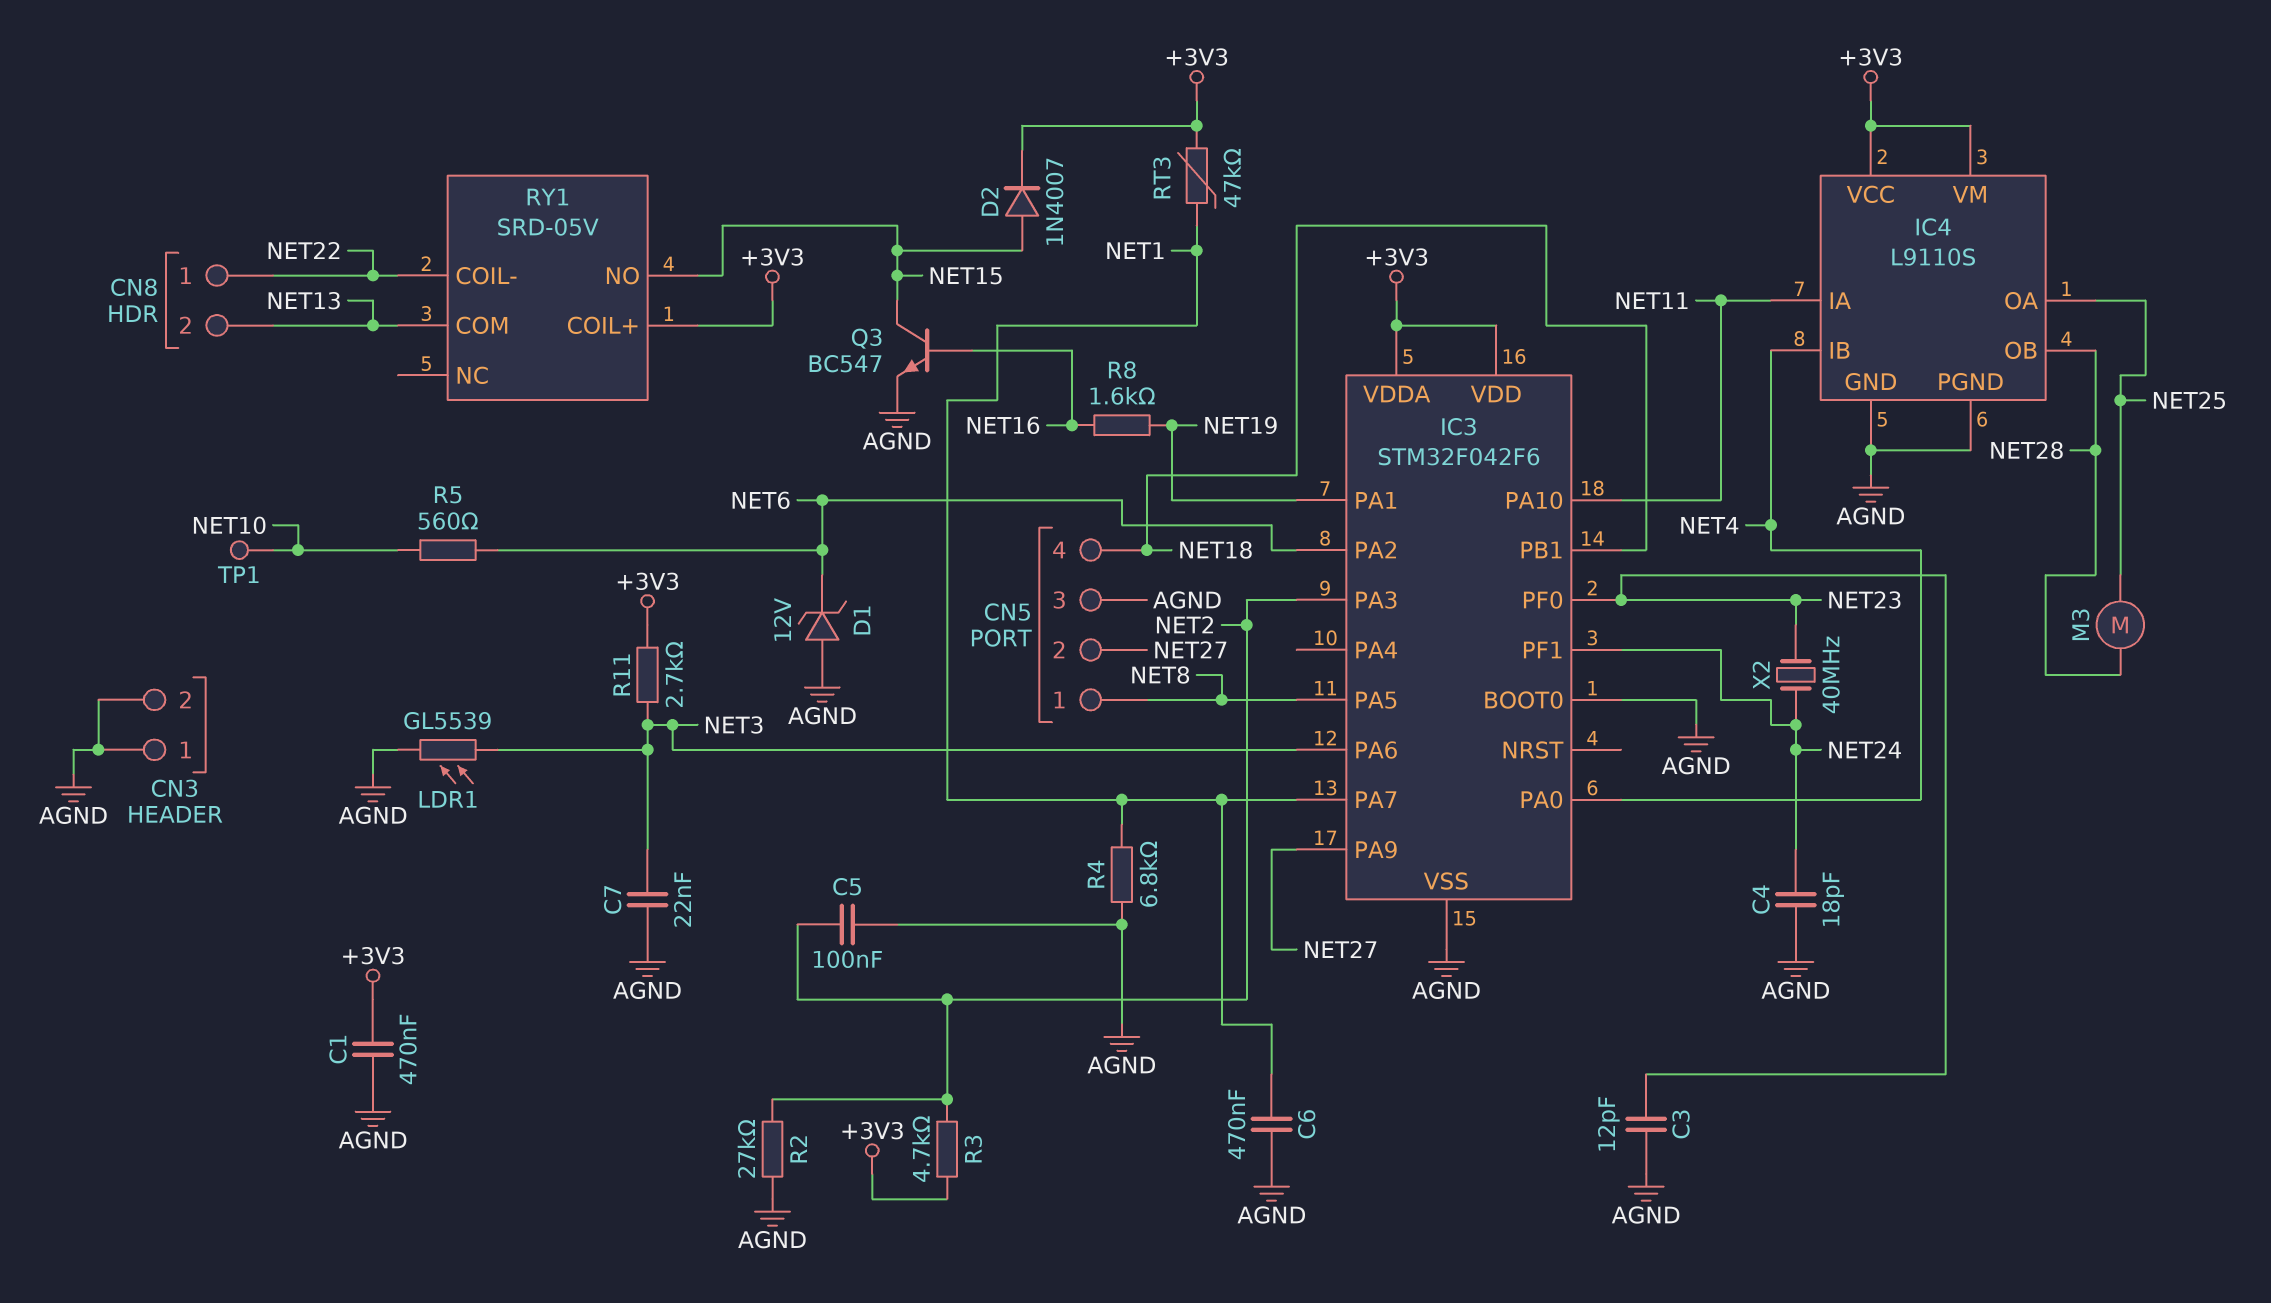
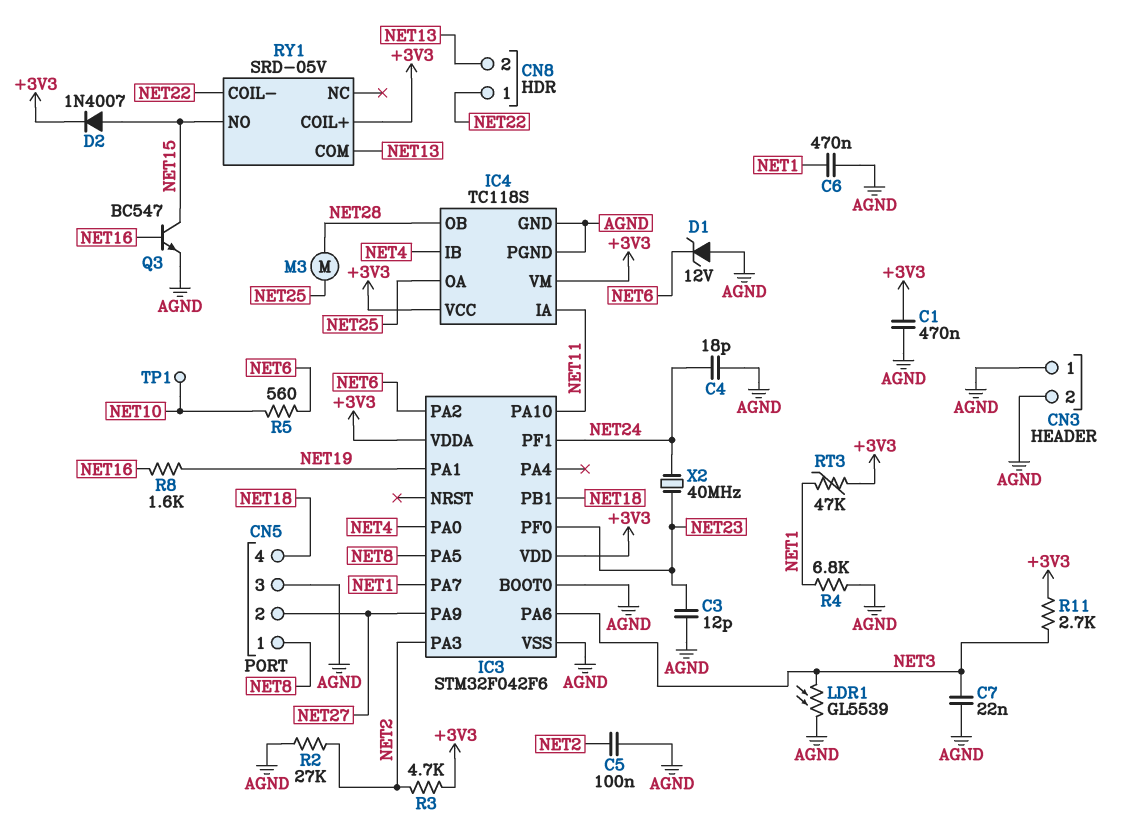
IC4: L9110S -> TC118S

